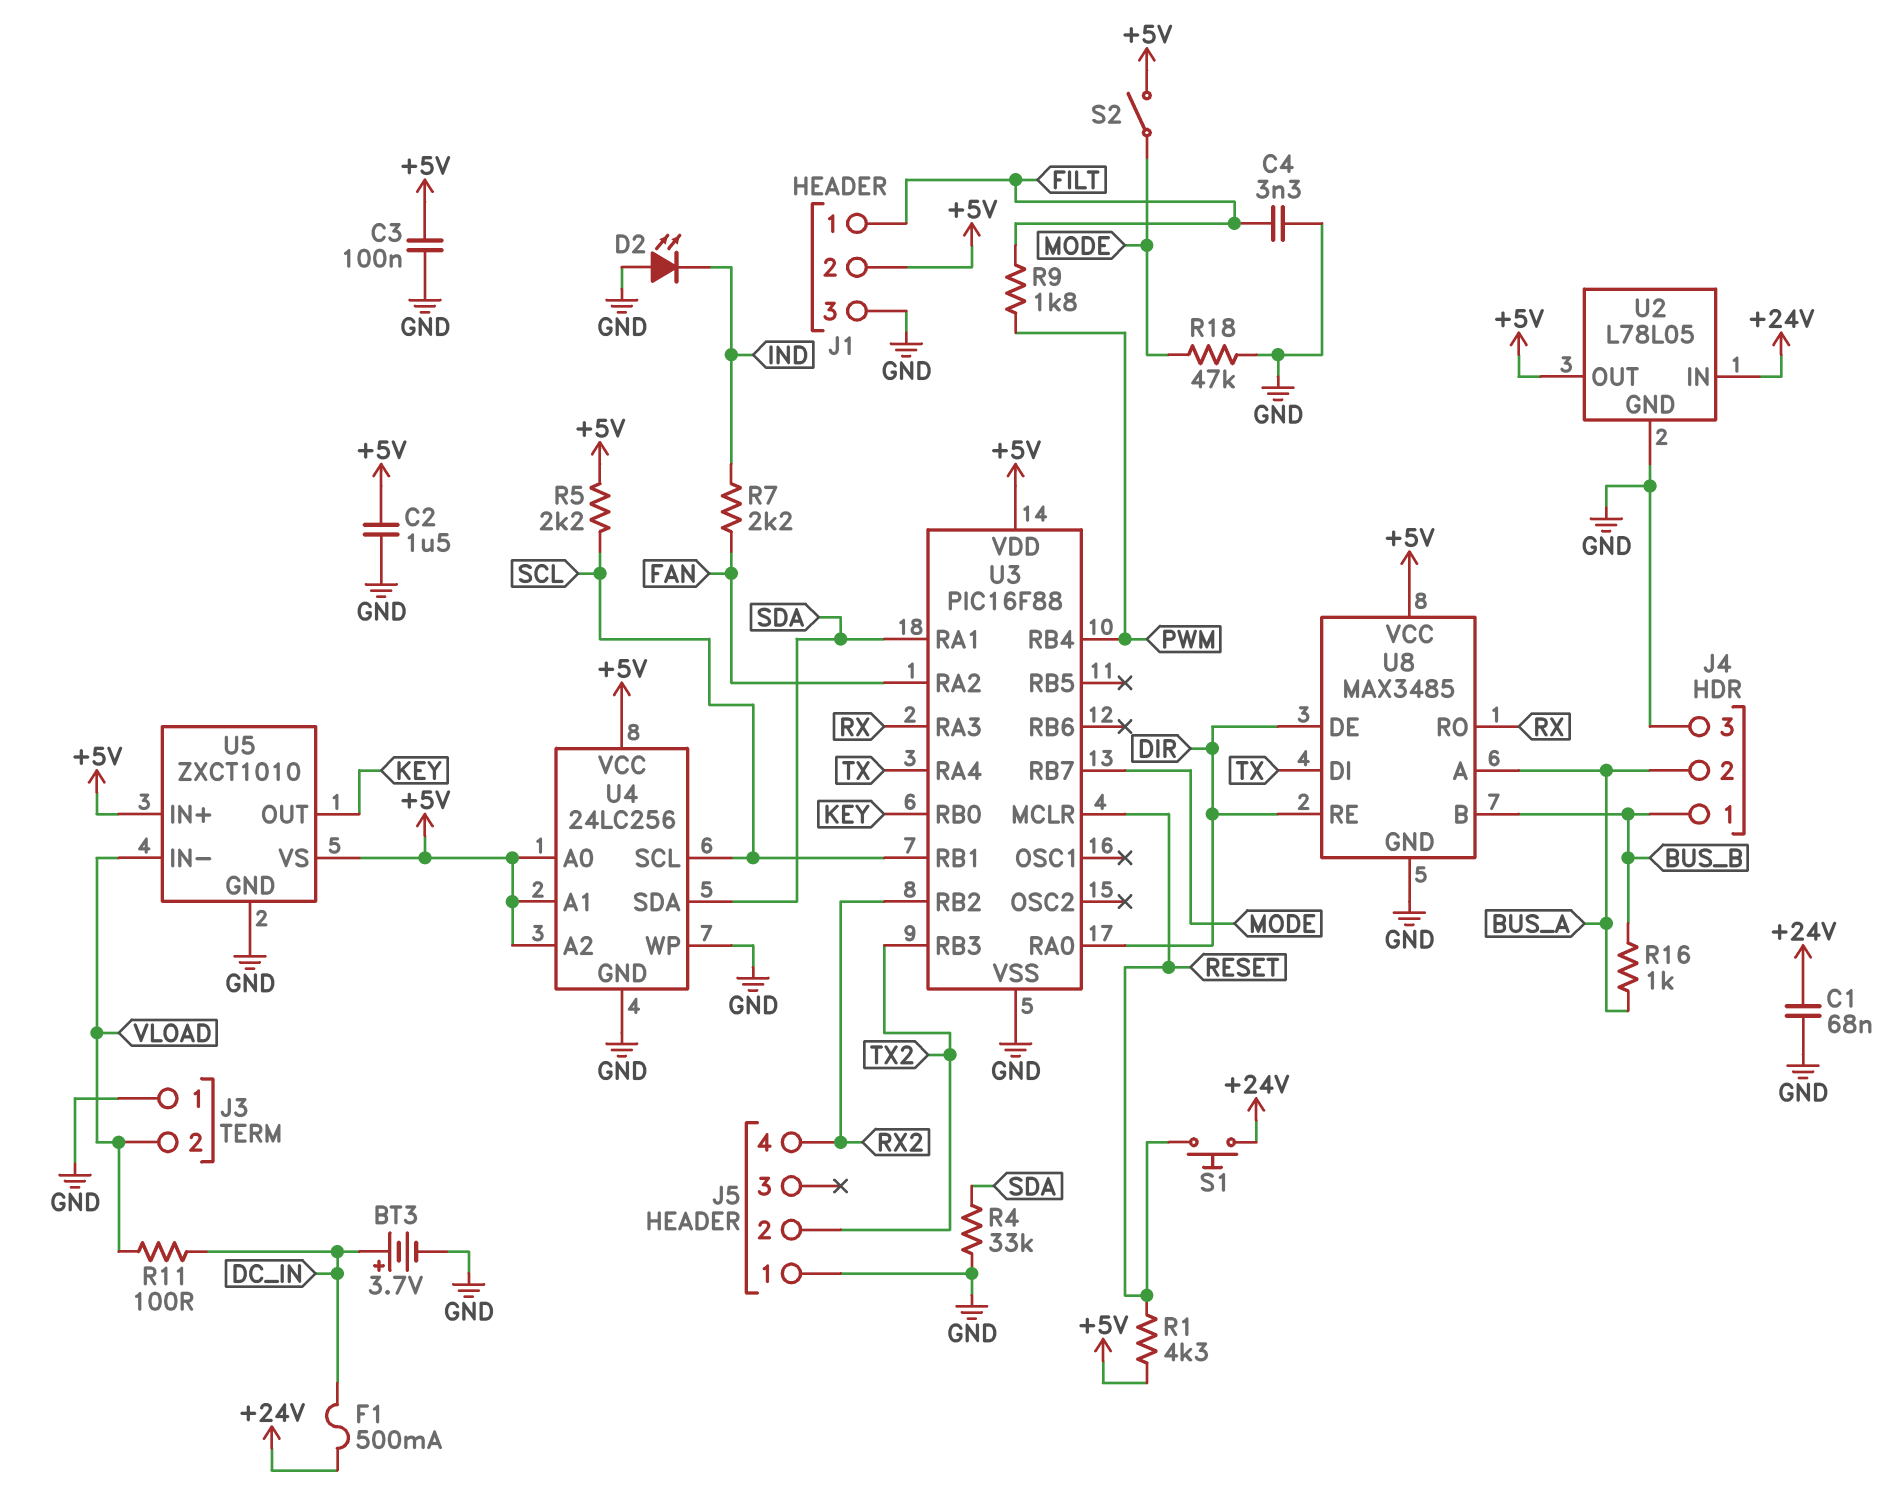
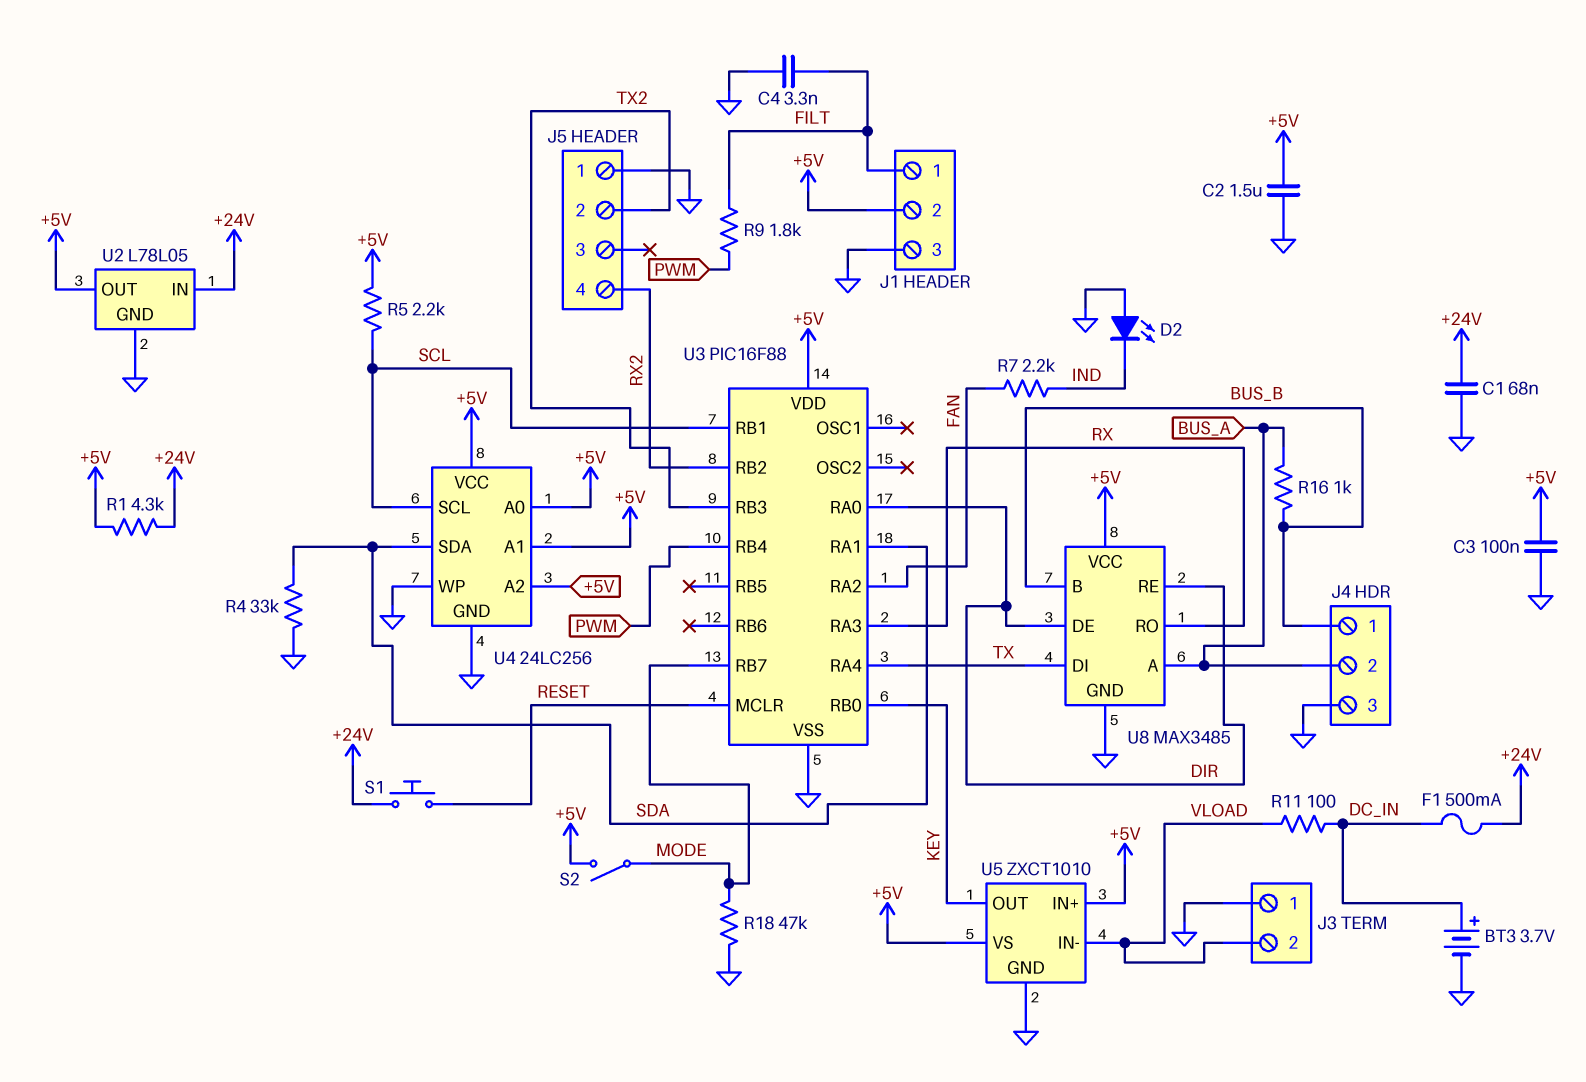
R1: 4.3k (+5V, RESET) -> 4.3k (+5V, +24V)

